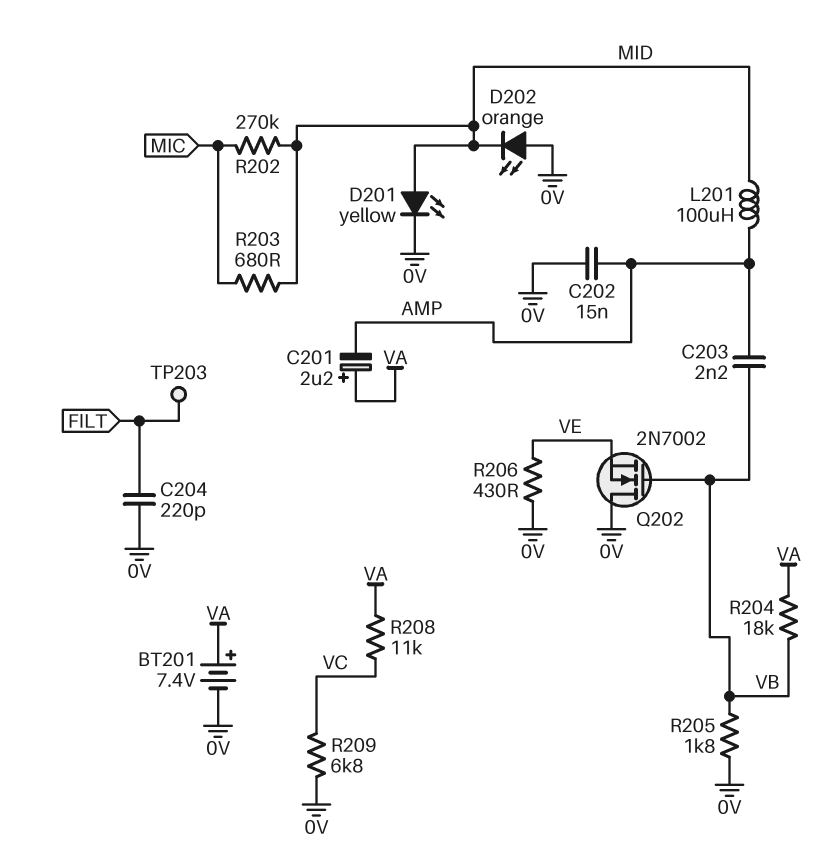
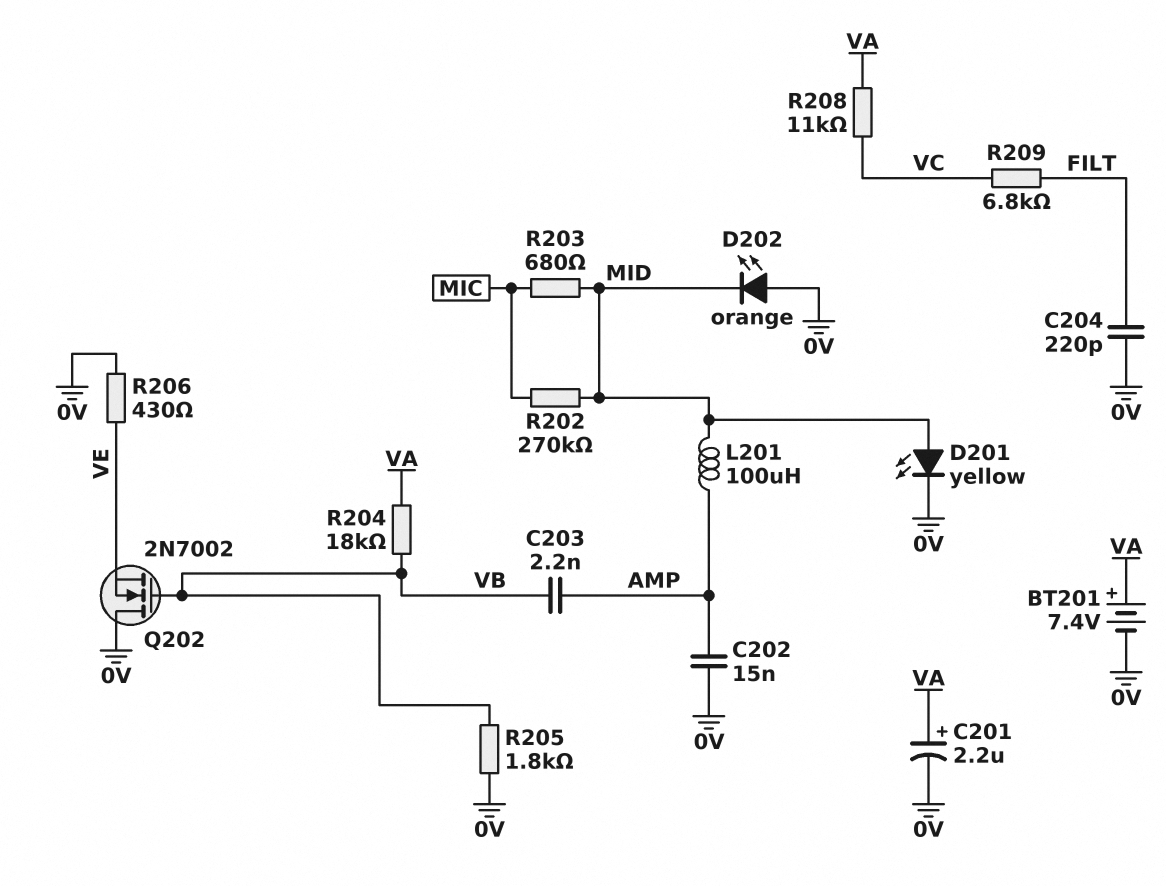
C201: 2.2uF (plus VA, minus AMP) -> 2.2uF (plus VA, minus 0V)
R209: 6.8k (0V, VC) -> 6.8k (FILT, VC)
TP203: test point (FILT) -> none

